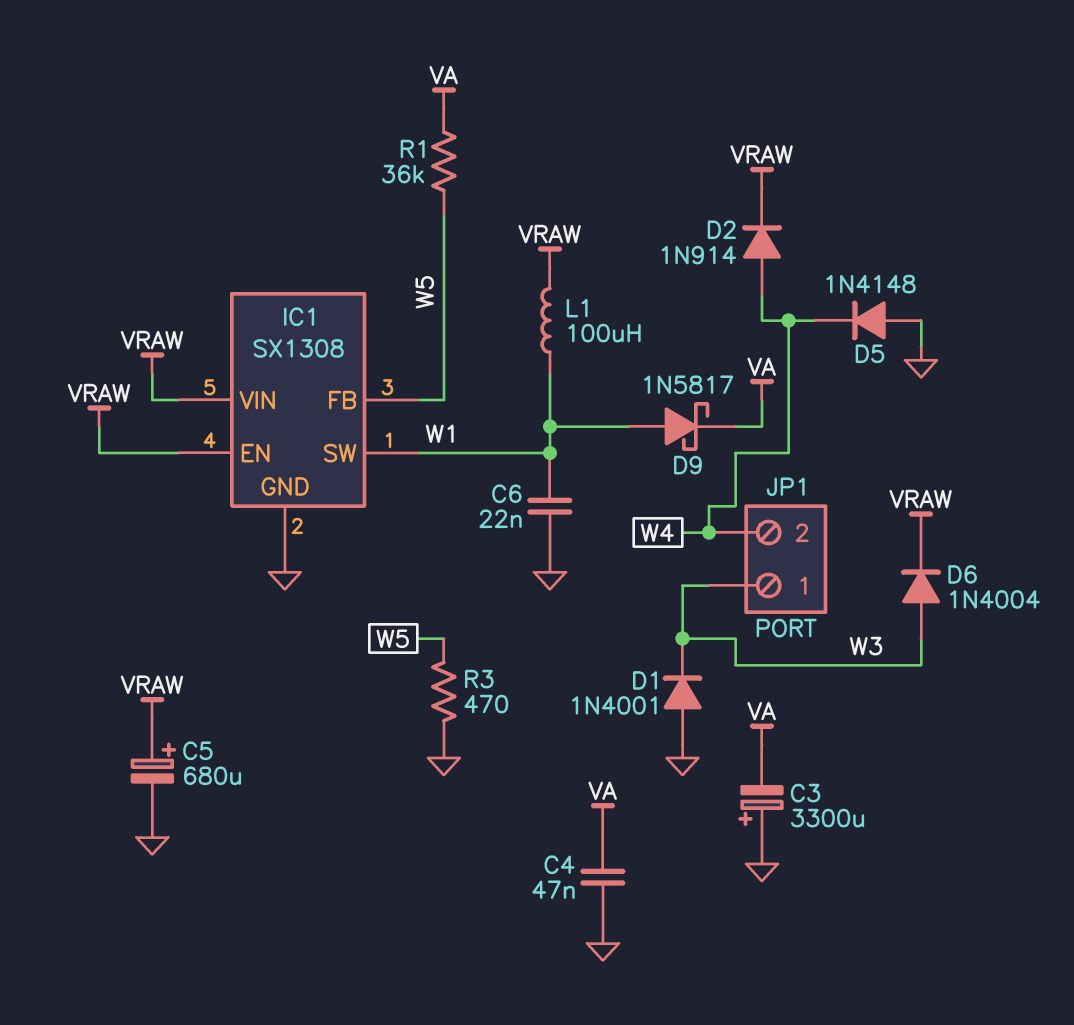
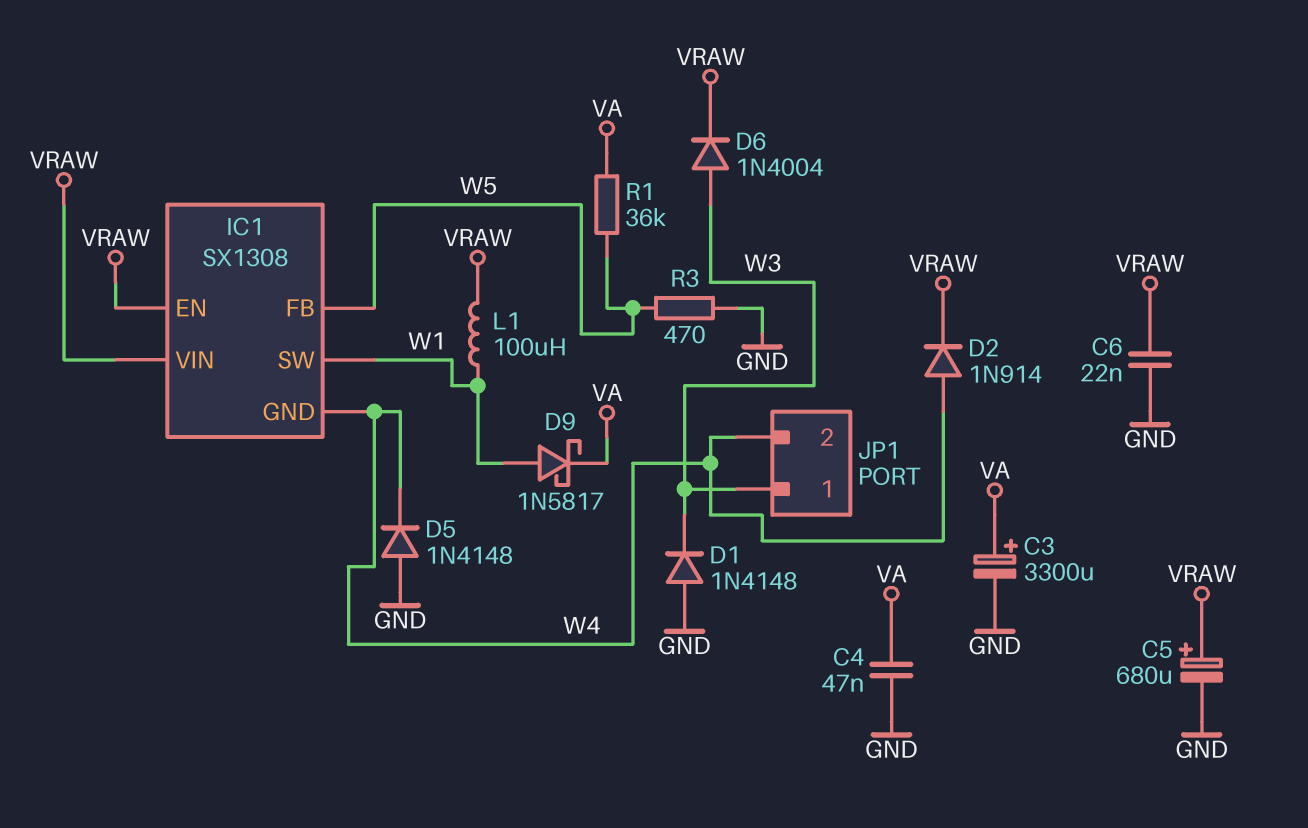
C3: 3300uF (plus GND, minus VA) -> 3300uF (plus VA, minus GND)
C6: 22nF (GND, W1) -> 22nF (GND, VRAW)
D1: diode 1N4001 (A GND, K W3) -> diode 1N4148 (A GND, K W3)
IC1 pin GND: GND -> W4

